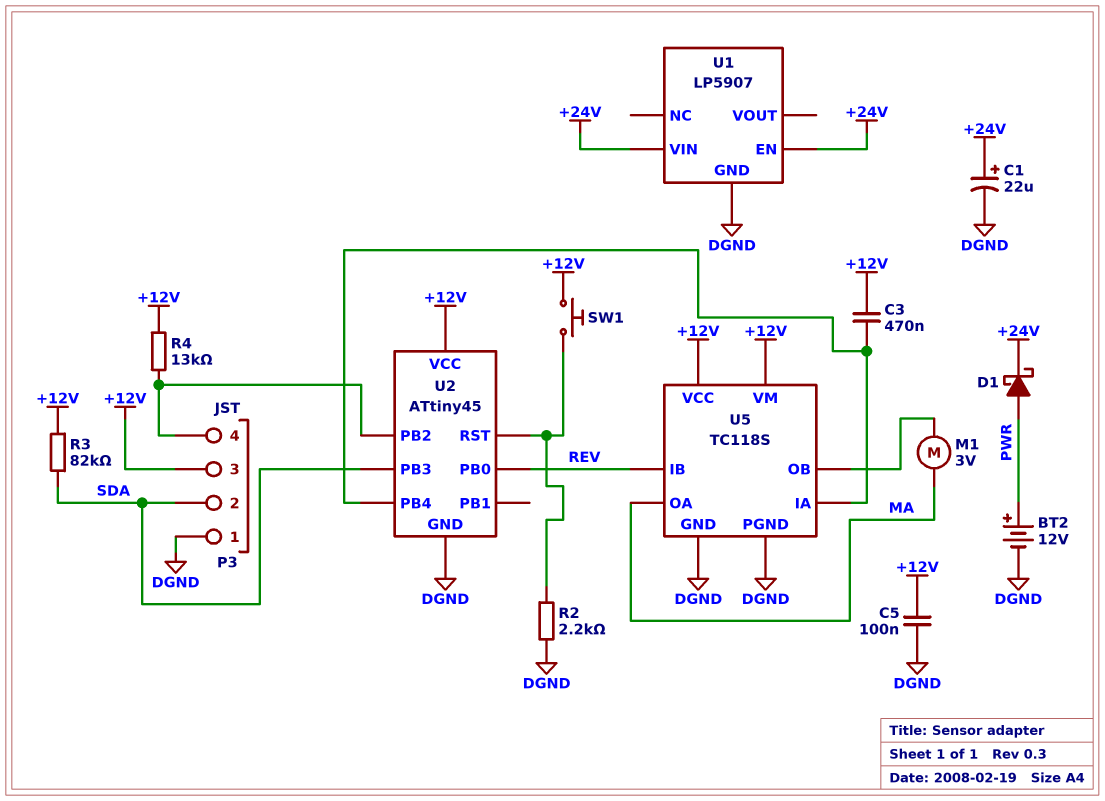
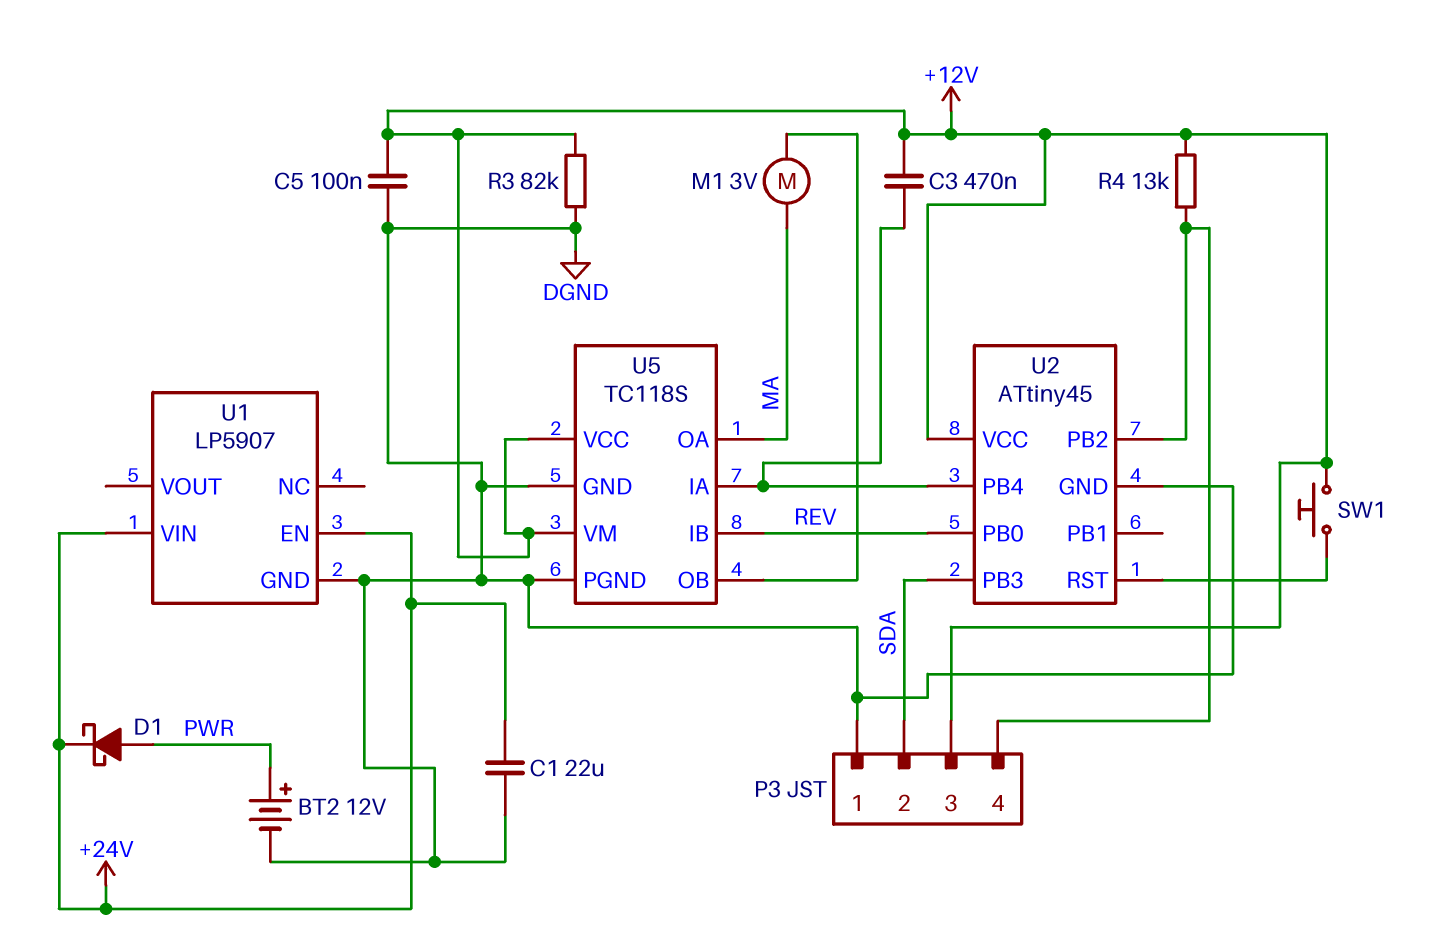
C1: 22uF (plus +24V, minus DGND) -> 22uF (+24V, DGND)
R2: 2.2k (DGND, U2/RST) -> none
R3: 82k (+12V, SDA) -> 82k (+12V, DGND)

